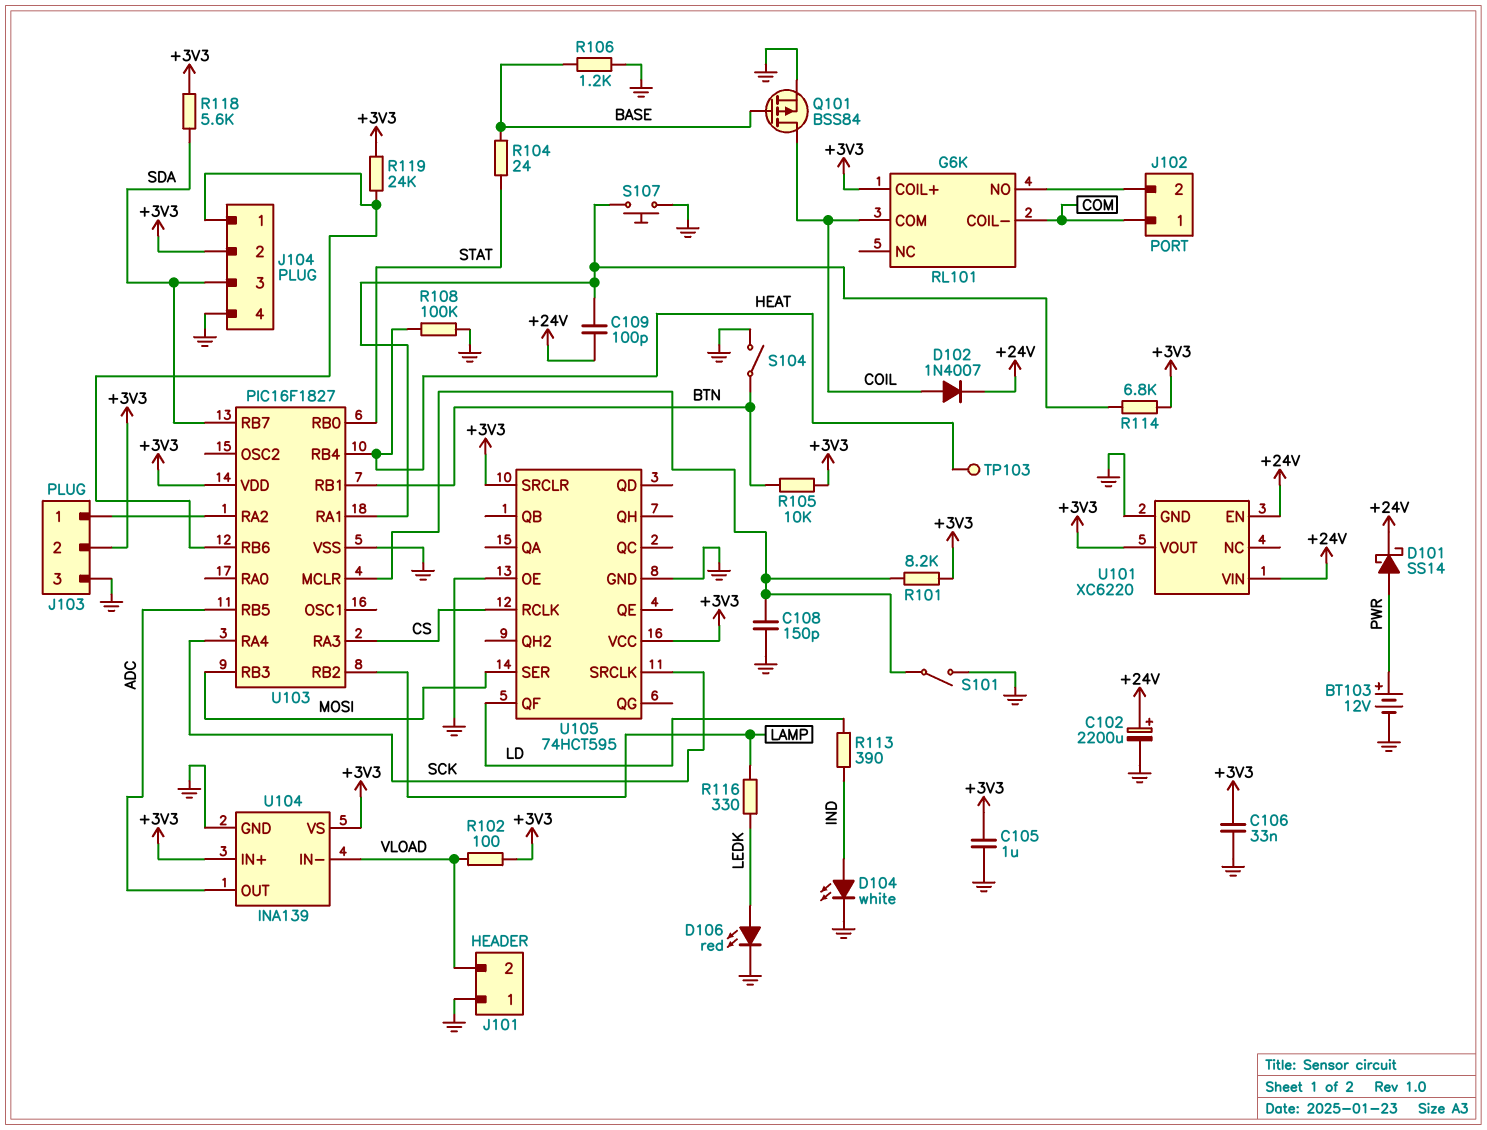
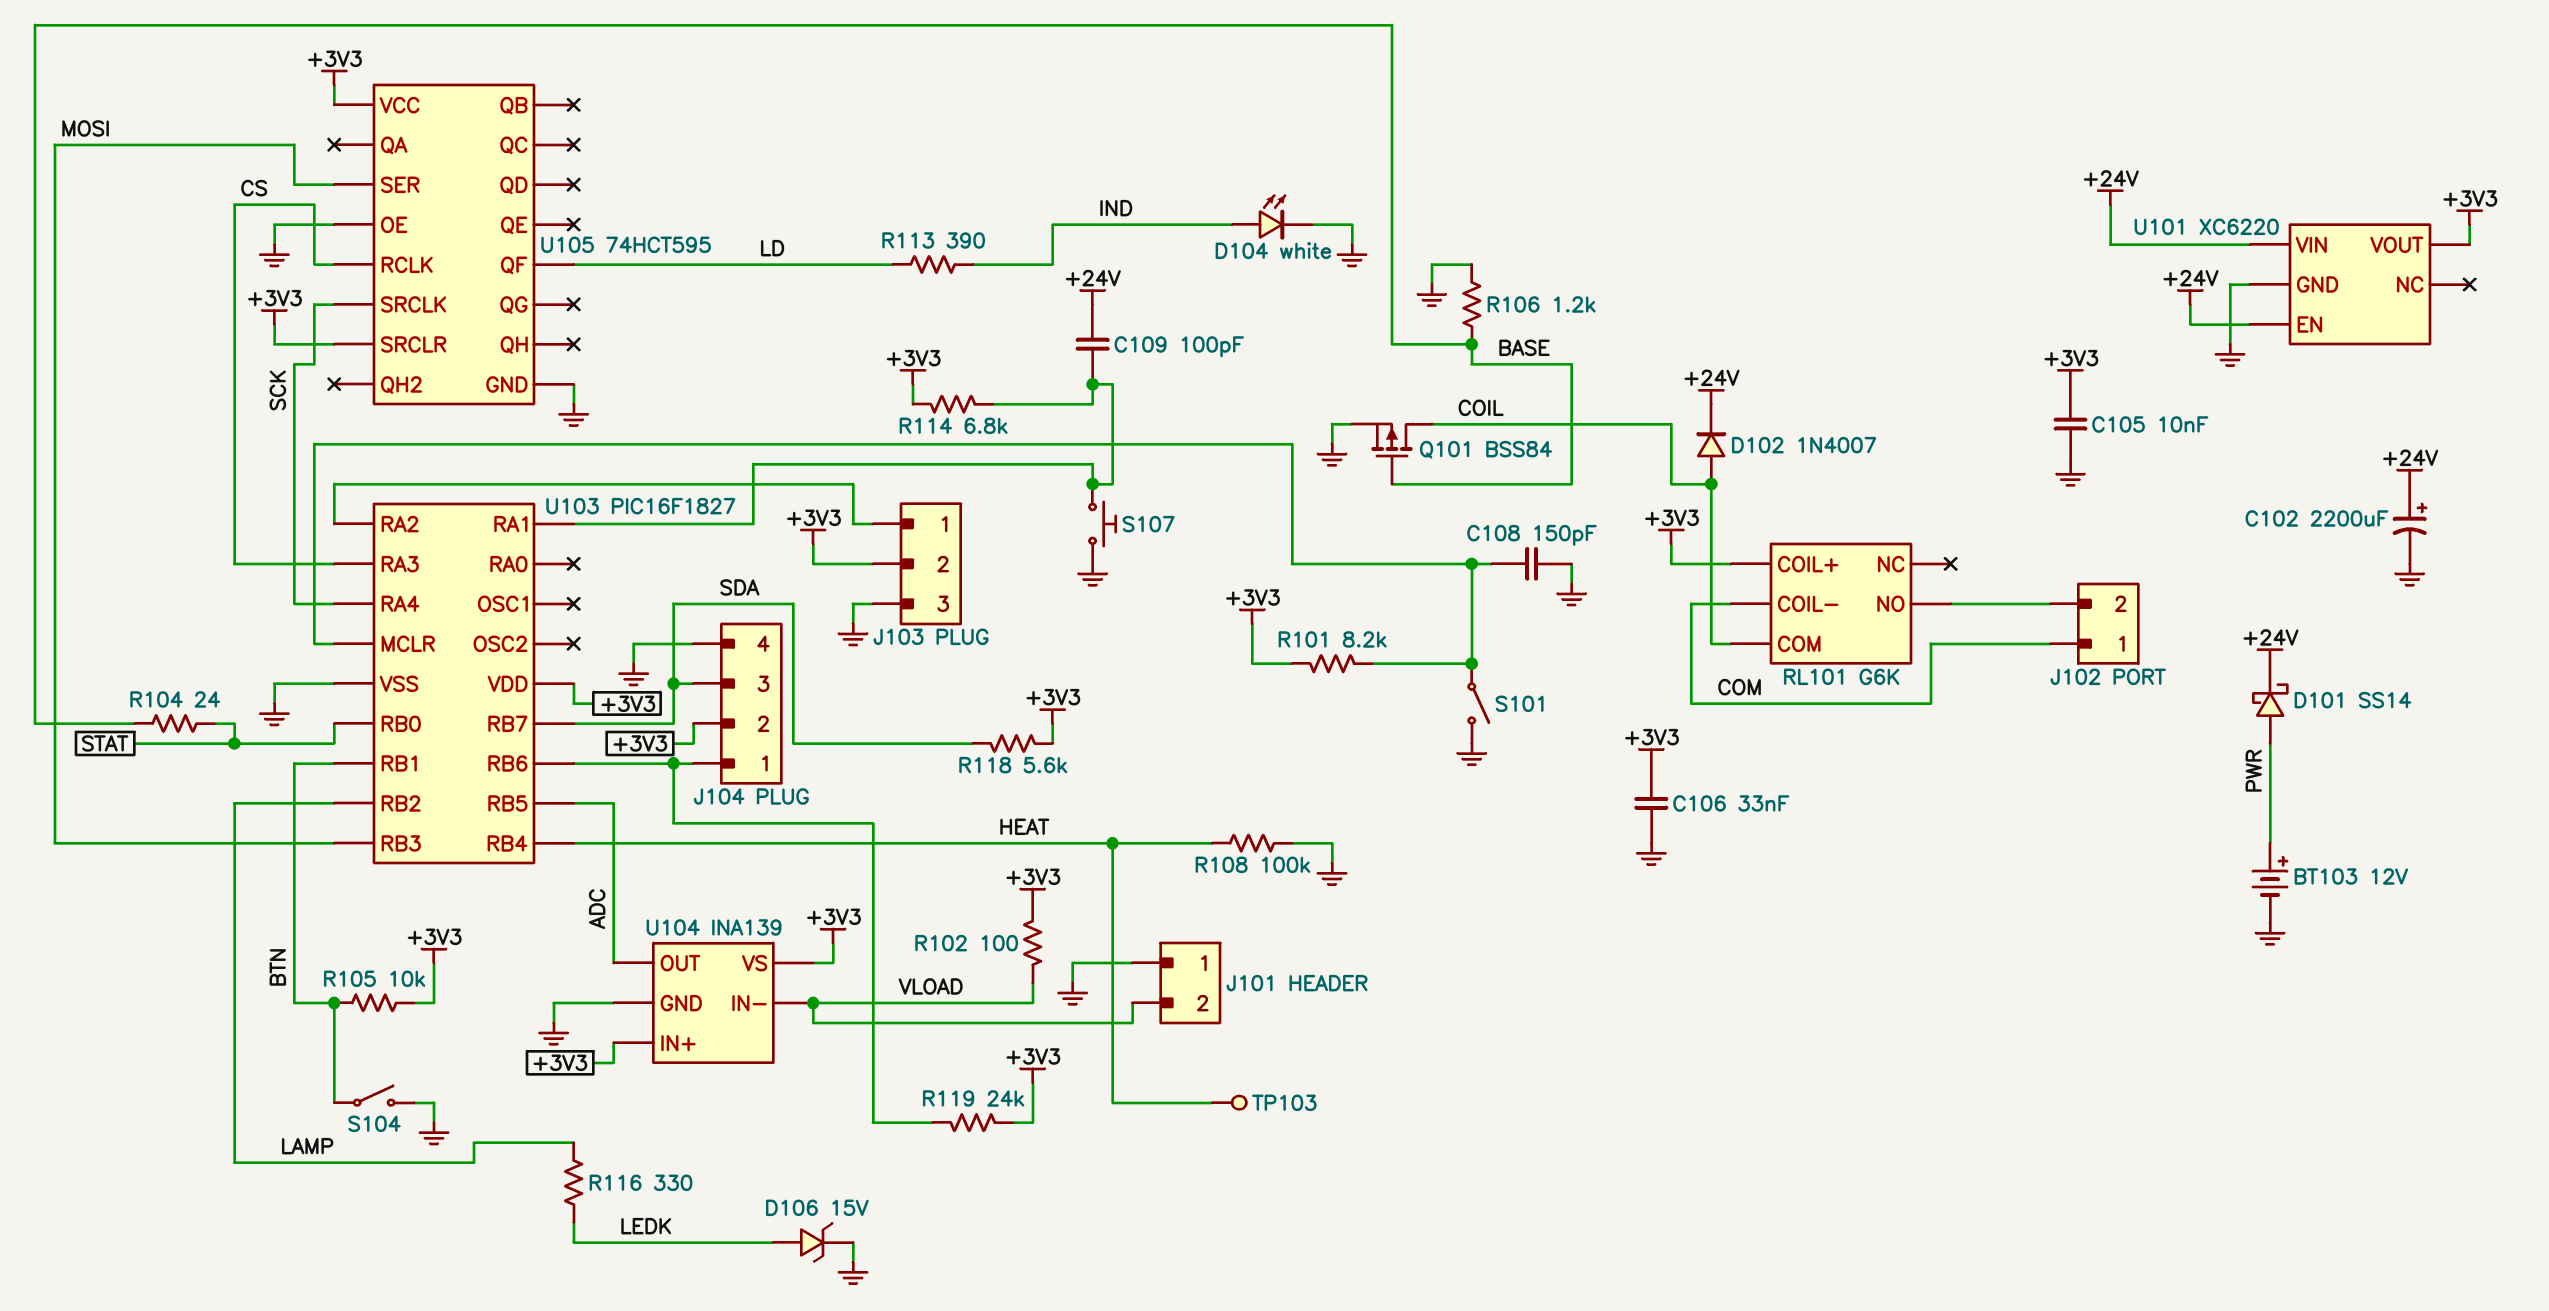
C105: 1uF (+3V3, GND) -> 10nF (+3V3, GND)
D106: LED red (A LEDK, K GND) -> zener 15V (A LEDK, K GND)

